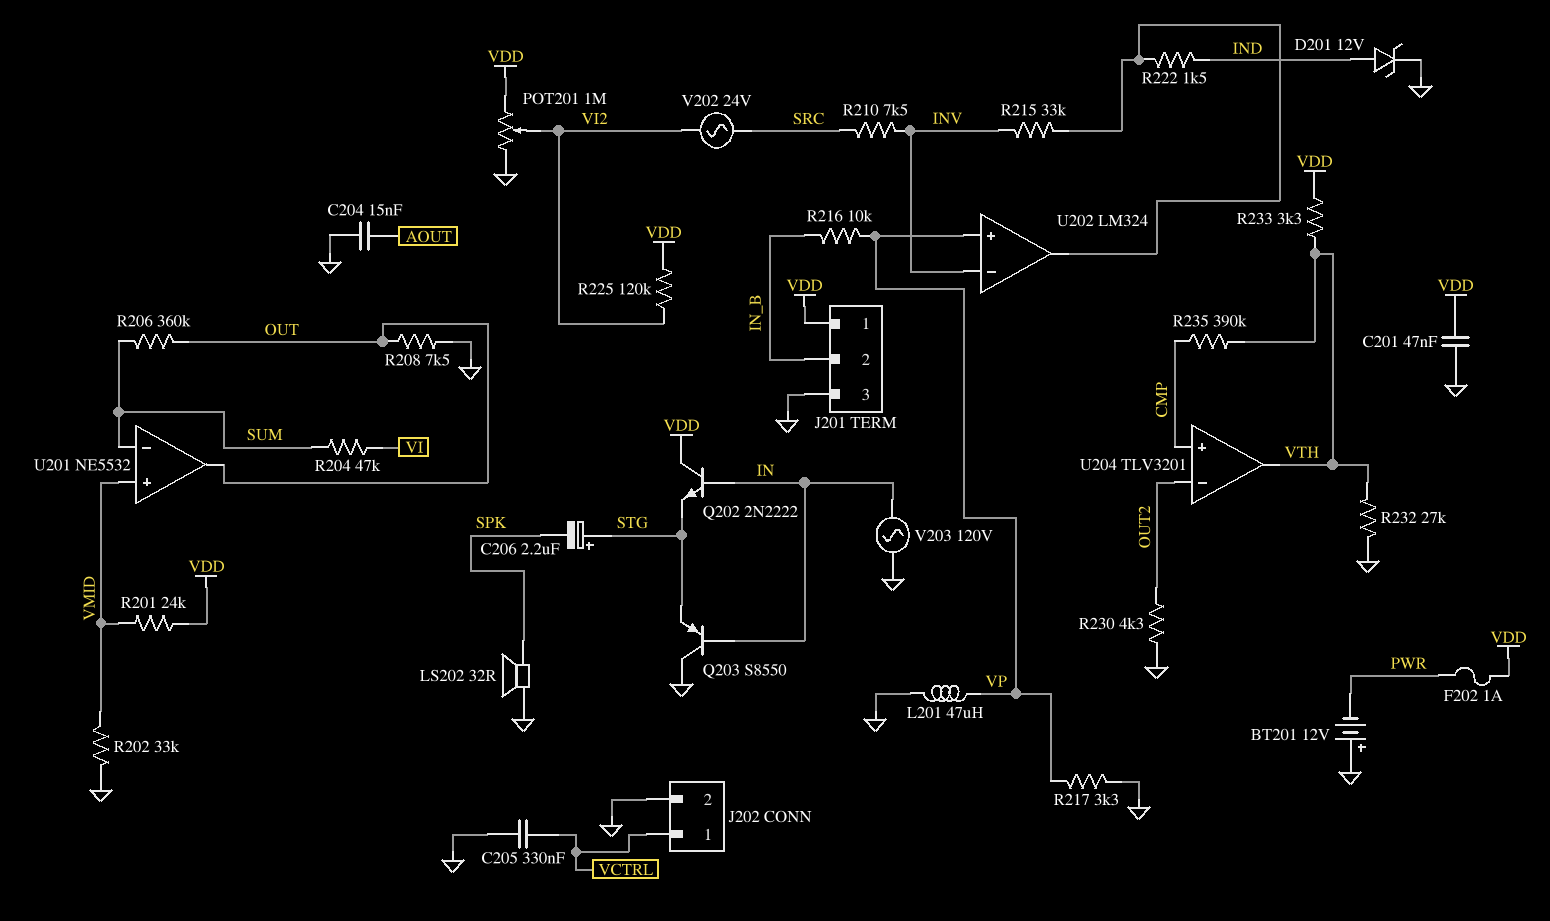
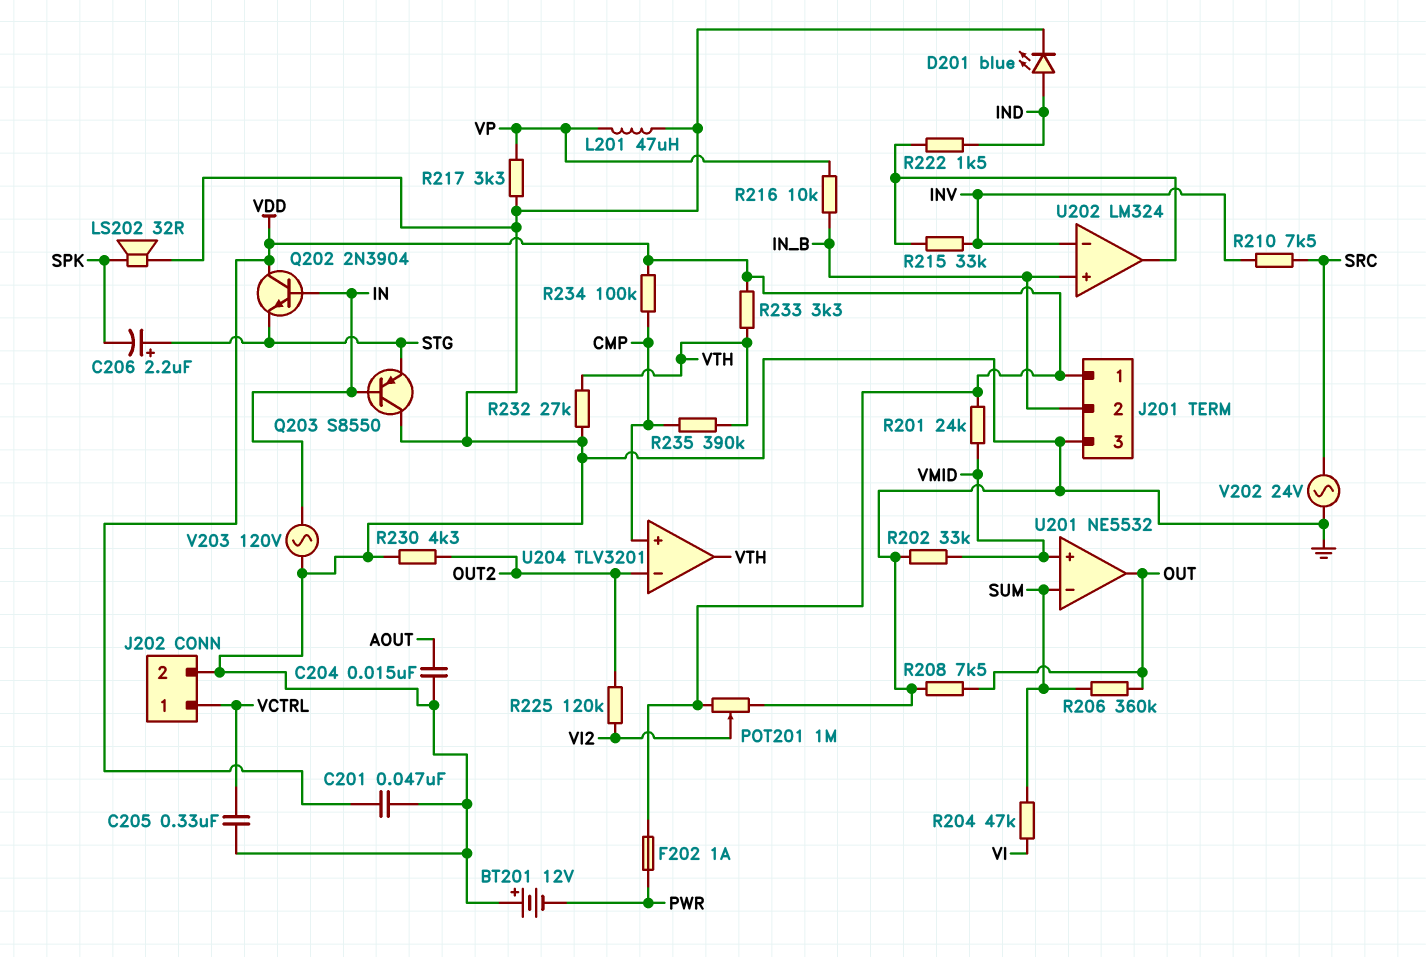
D201: zener 12V (A IND, K GND) -> LED blue (A IND, K GND)
Q202: NPN 2N2222 (B IN, C VDD, E STG) -> NPN 2N3904 (B IN, C VDD, E STG)
R225: 120k (VDD, VI2) -> 120k (OUT2, VI2)
R234: none -> 100k (CMP, VDD)
U202 pin in+: VP -> IN_B
V202: AC 24V (SRC, VI2) -> AC 24V (GND, SRC)

